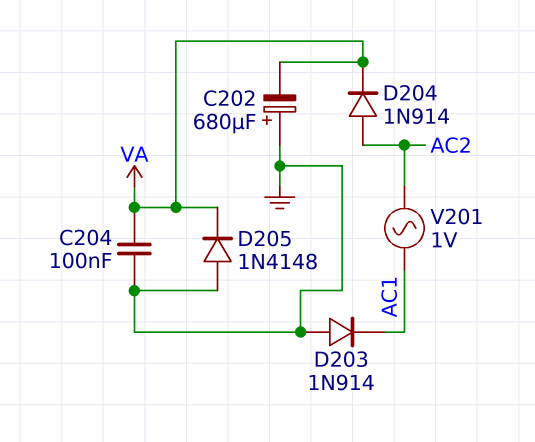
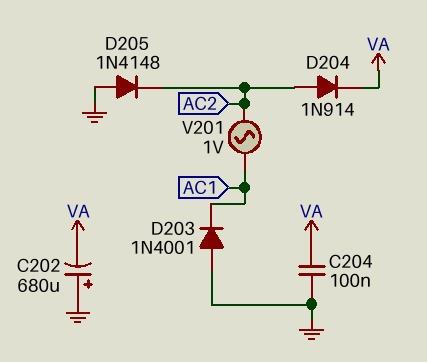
D203: diode 1N914 (A GND, K AC1) -> diode 1N4001 (A GND, K AC1)
D205: diode 1N4148 (A GND, K VA) -> diode 1N4148 (A GND, K AC2)

